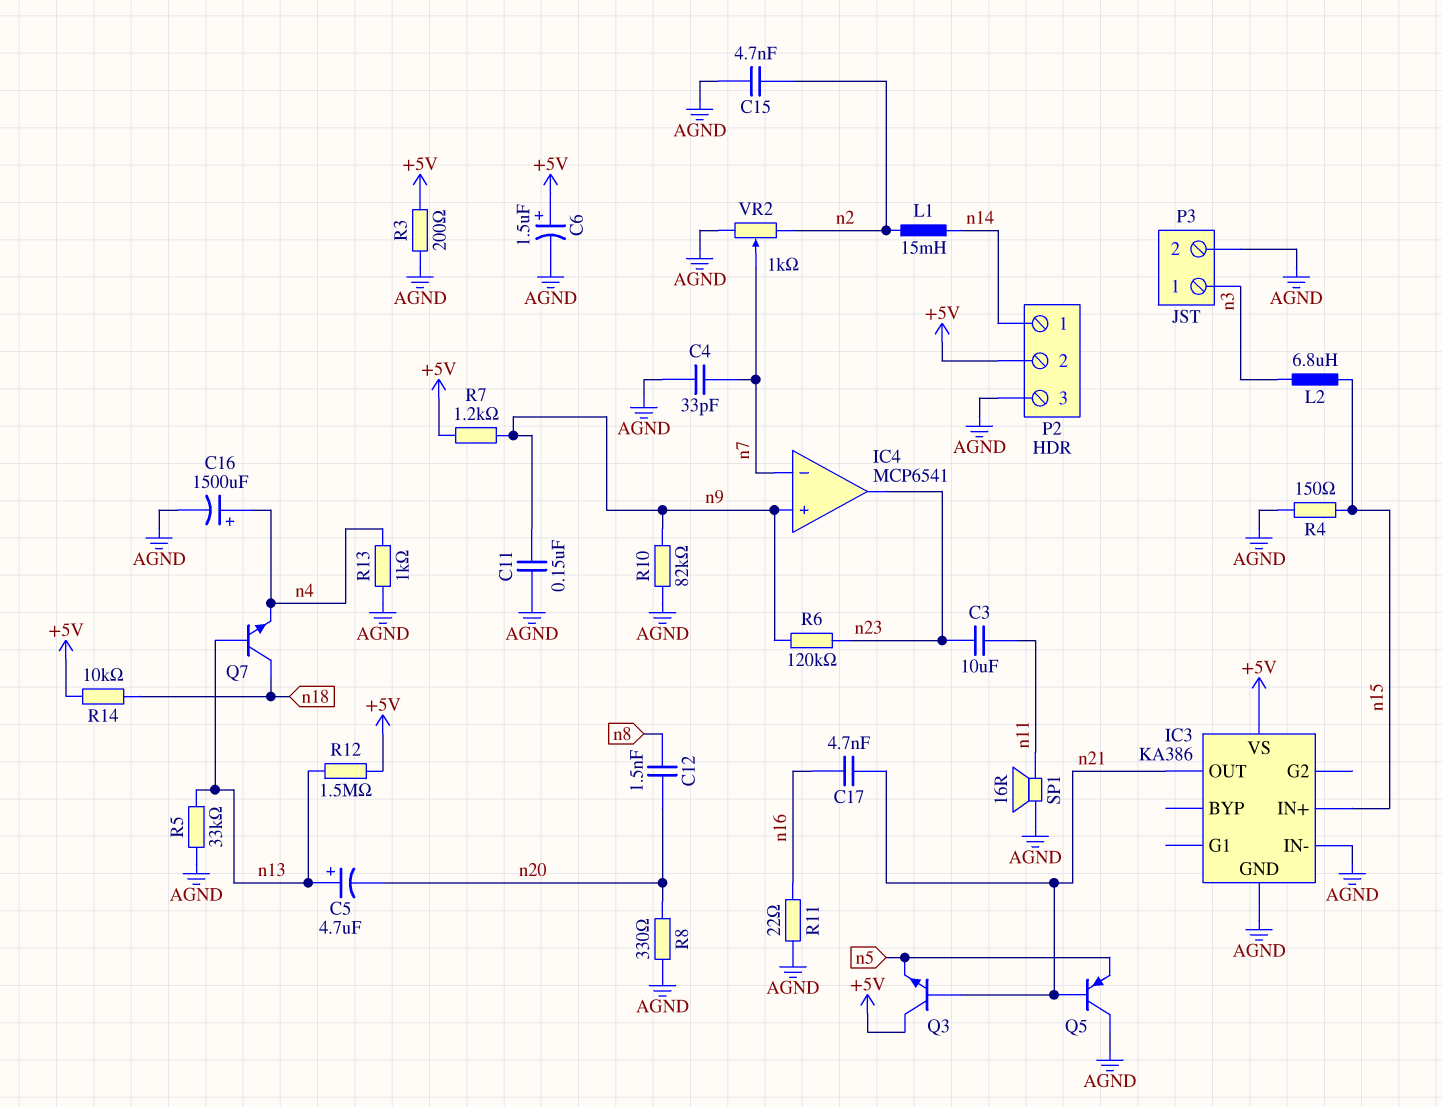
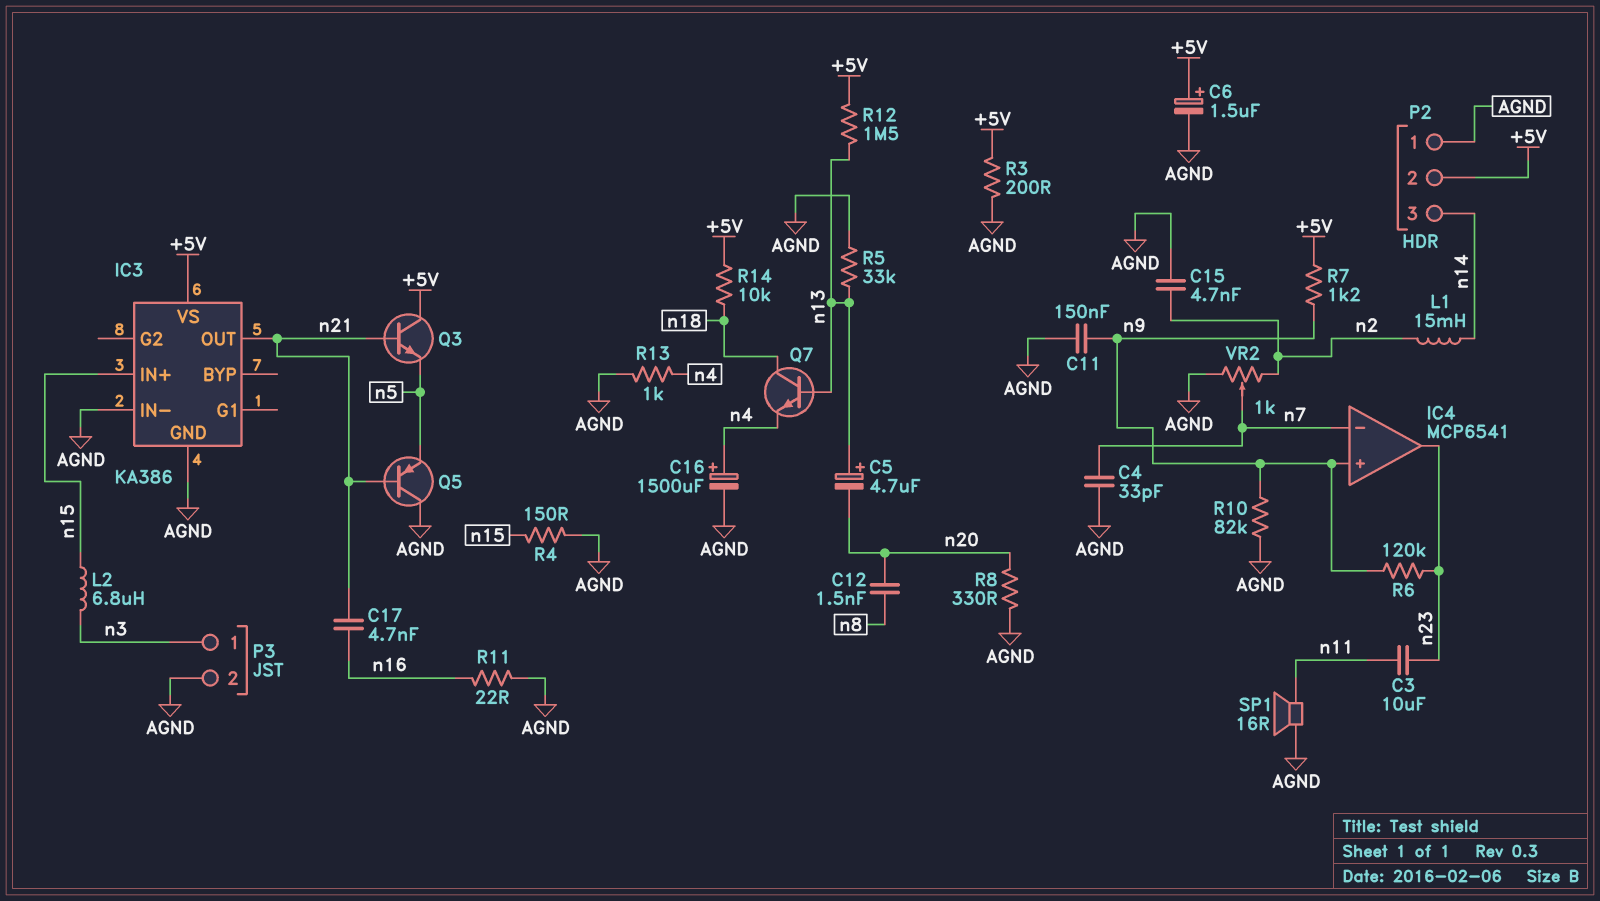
P2 pin 1: n14 -> AGND
P2 pin 3: AGND -> n14

